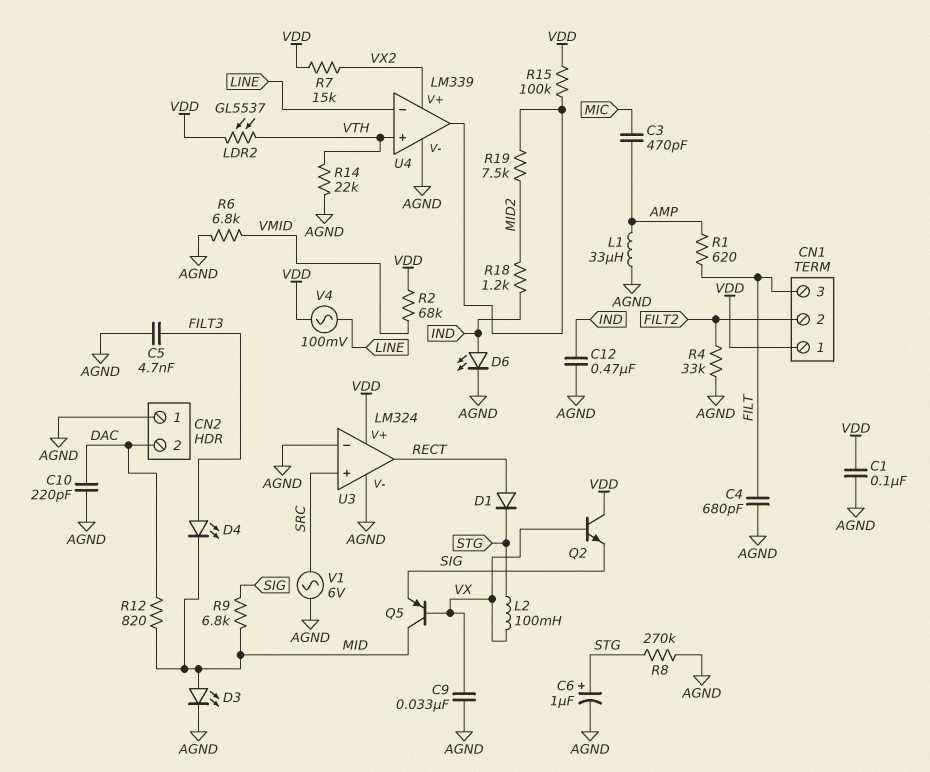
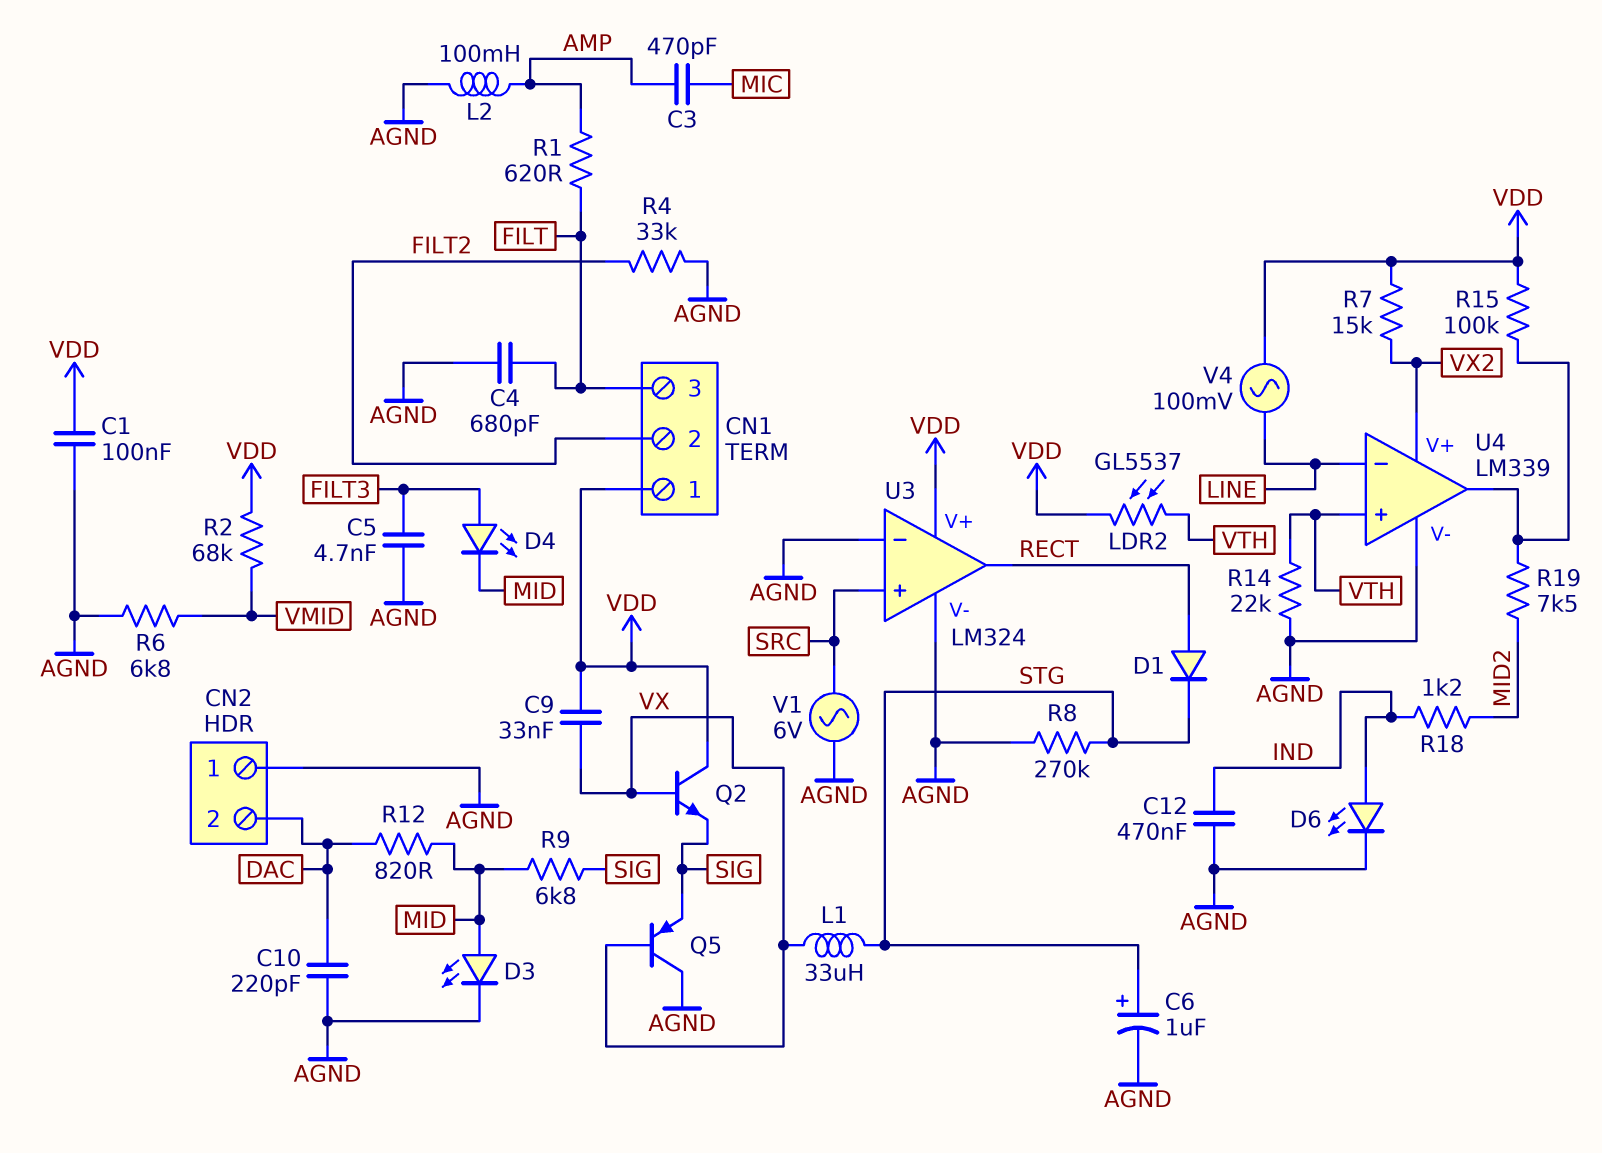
C9: 33nF (AGND, VX) -> 33nF (VDD, VX)
L1: 33uH (AGND, AMP) -> 33uH (STG, VX)
L2: 100mH (STG, VX) -> 100mH (AGND, AMP)
Q5: PNP (B VX, C MID, E SIG) -> PNP (B VX, C AGND, E SIG)

